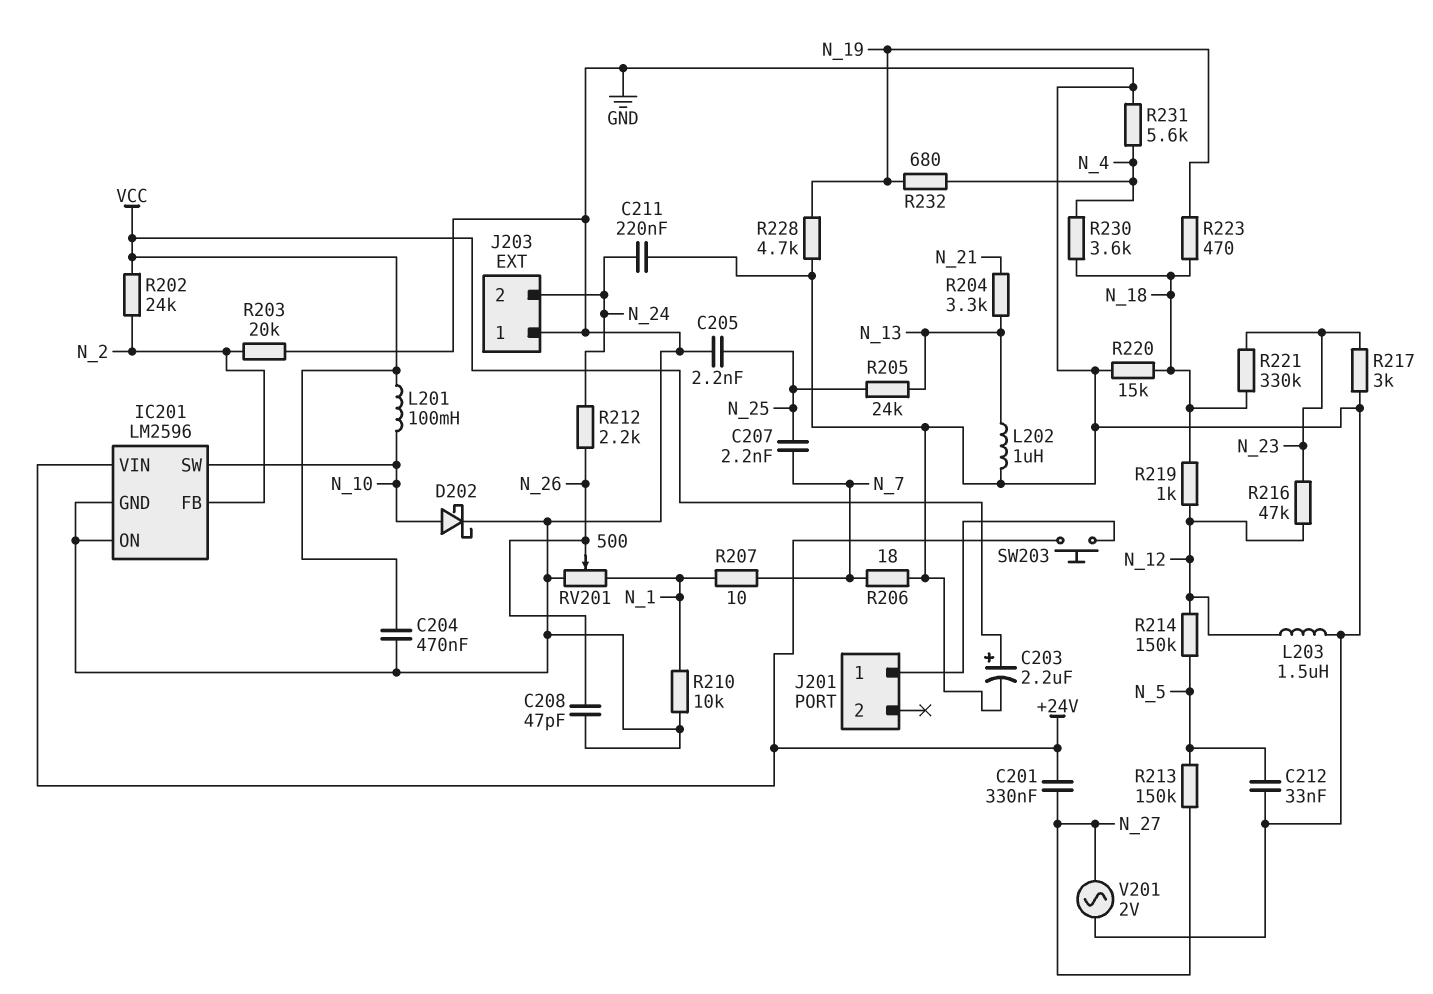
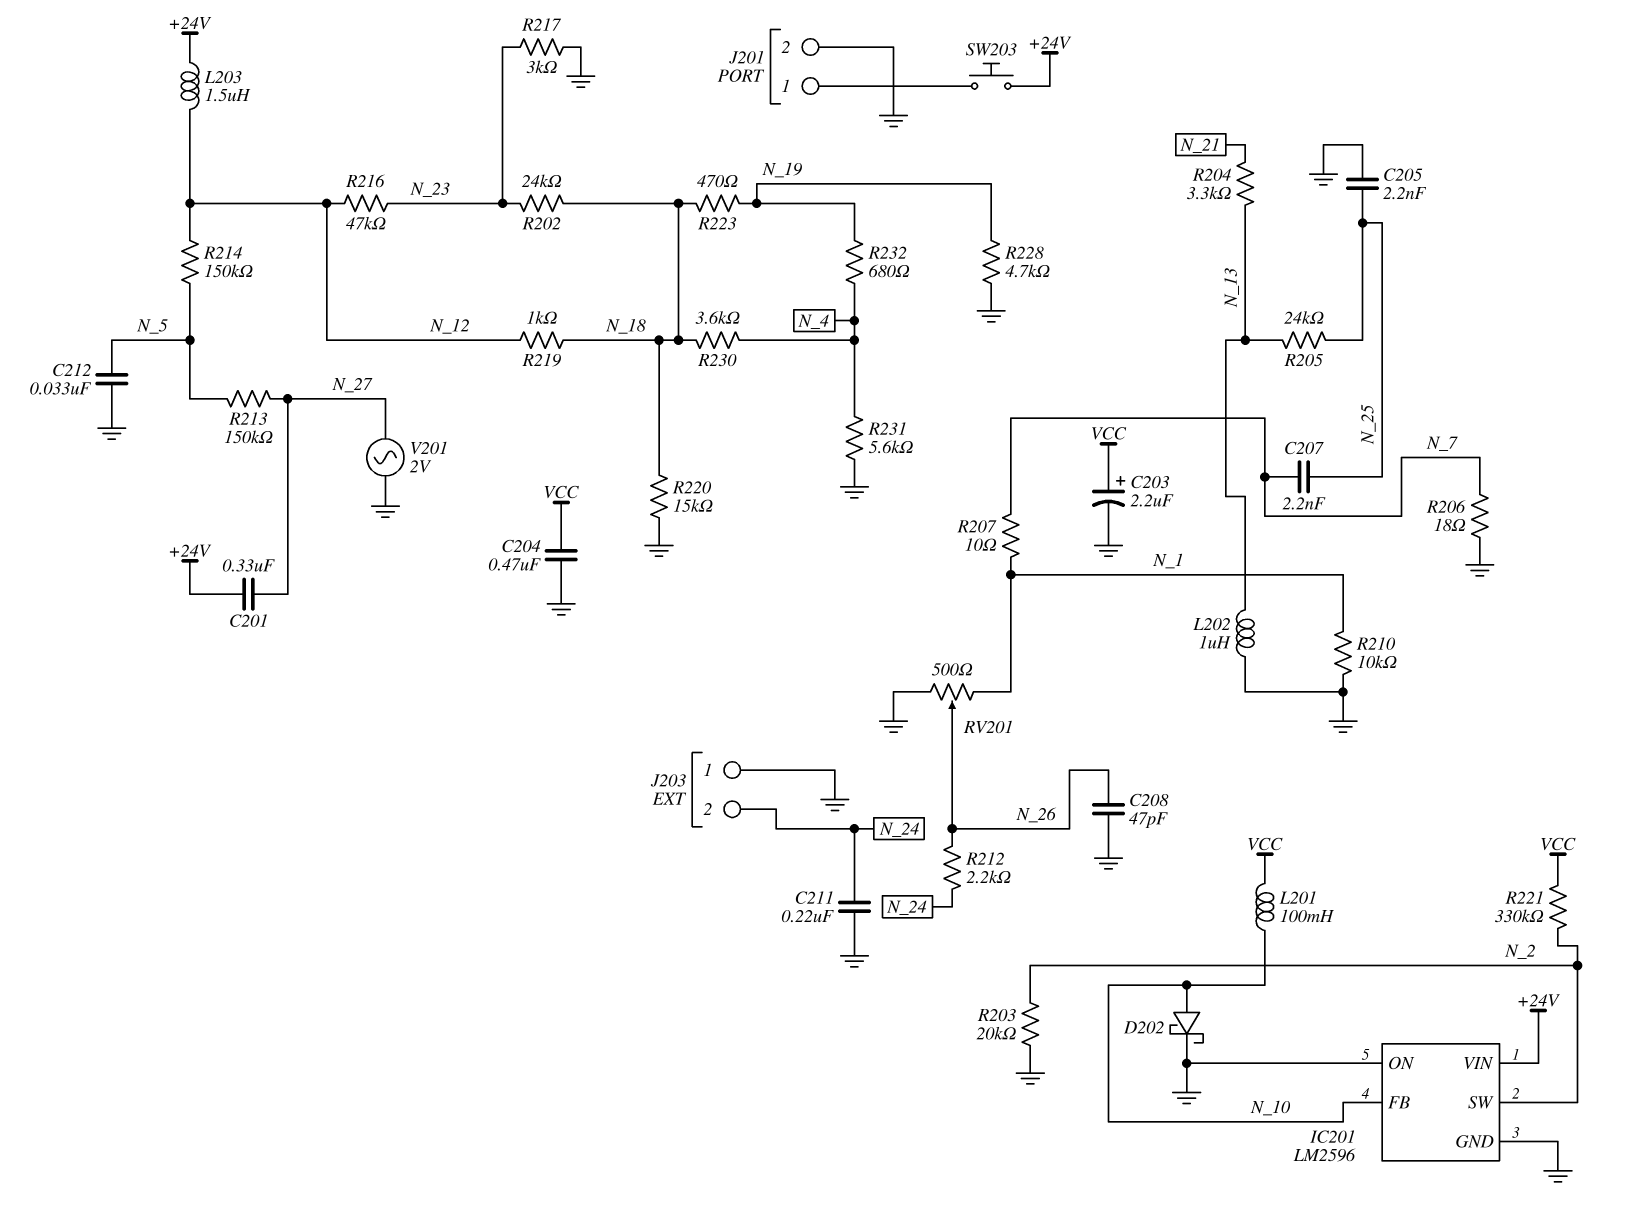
IC201 pin FB: N_2 -> N_10
IC201 pin SW: N_10 -> N_2
J201 pin 2: none -> GND
L203: 1.5uH (GND, N_12) -> 1.5uH (+24V, N_12)
R202: 24k (N_2, VCC) -> 24k (N_18, N_23)
R221: 330k (N_18, N_23) -> 330k (N_2, VCC)

